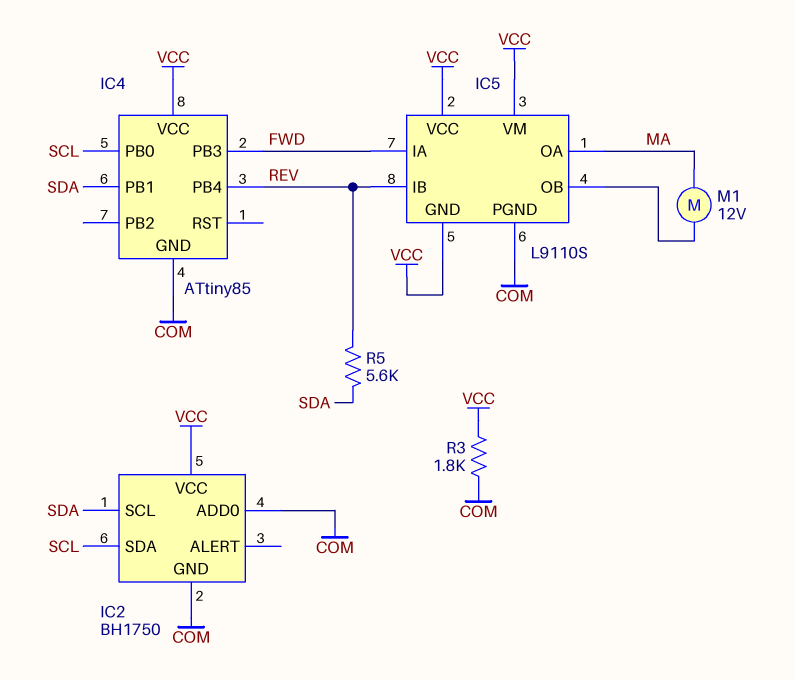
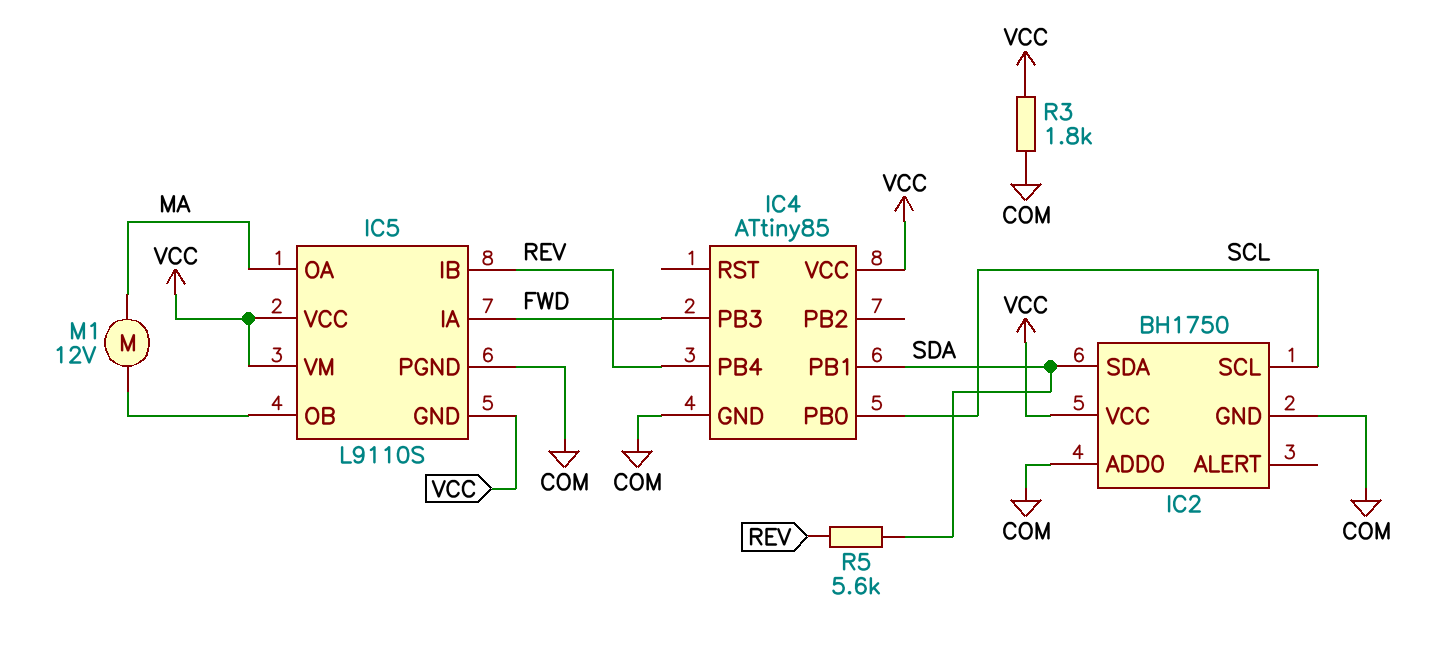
IC2 pin SCL: SDA -> SCL
IC2 pin SDA: SCL -> SDA

